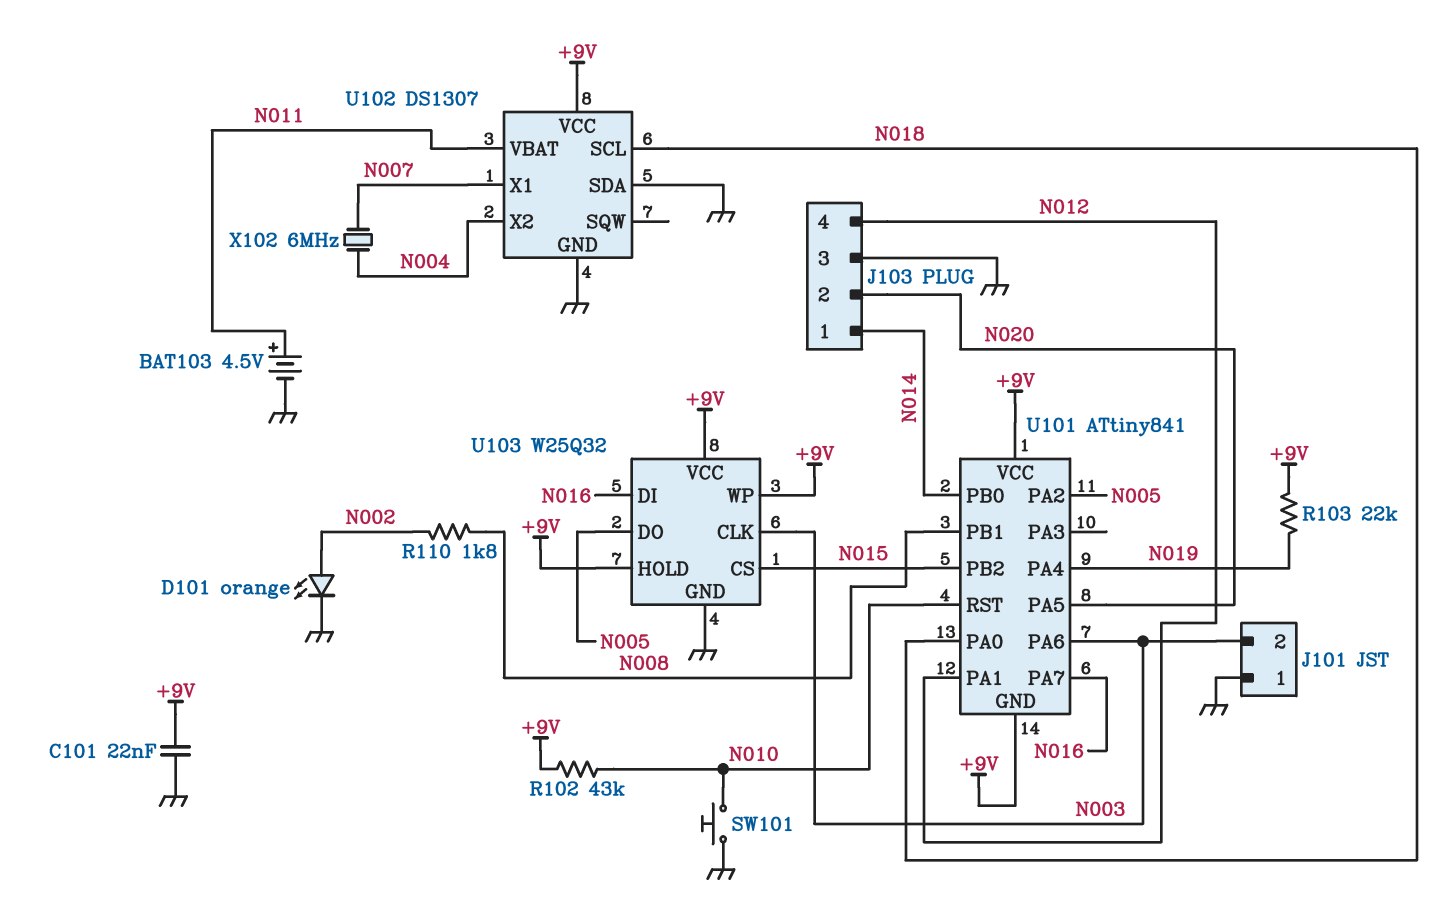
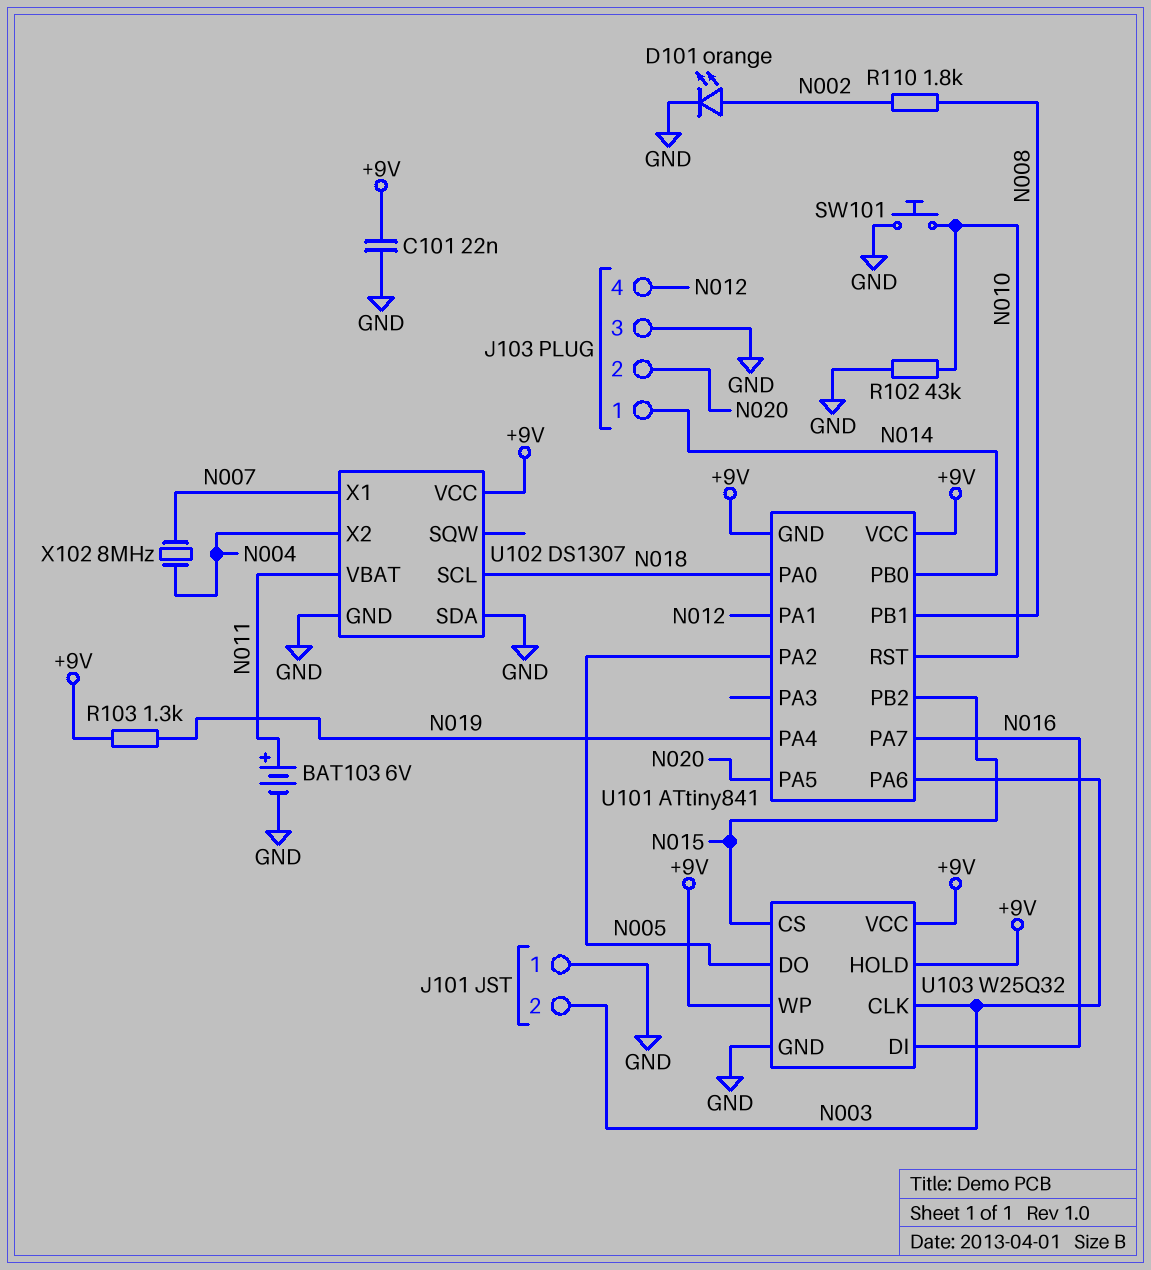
BAT103: 4.5V (plus N011, minus GND) -> 6V (plus N011, minus GND)
R102: 43k (+9V, N010) -> 43k (GND, N010)
R103: 22k (+9V, N019) -> 1.3k (+9V, N019)
X102: 6MHz (N004, N007) -> 8MHz (N004, N007)

